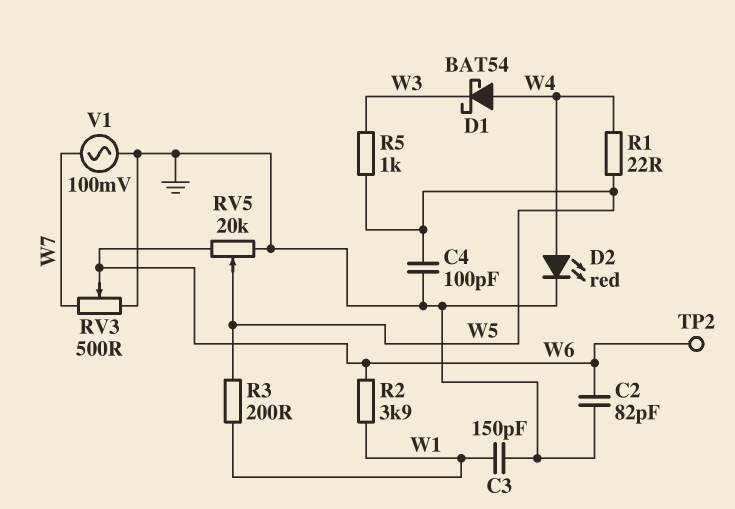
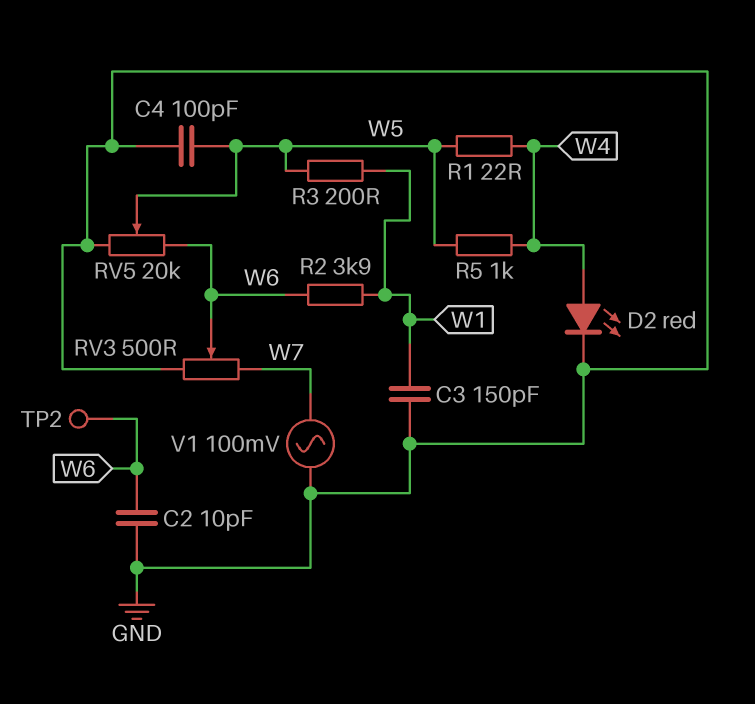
C2: 82pF (GND, W6) -> 10pF (GND, W6)
D1: schottky BAT54 (A W4, K W3) -> none
R5: 1k (W3, W5) -> 1k (W4, W5)

